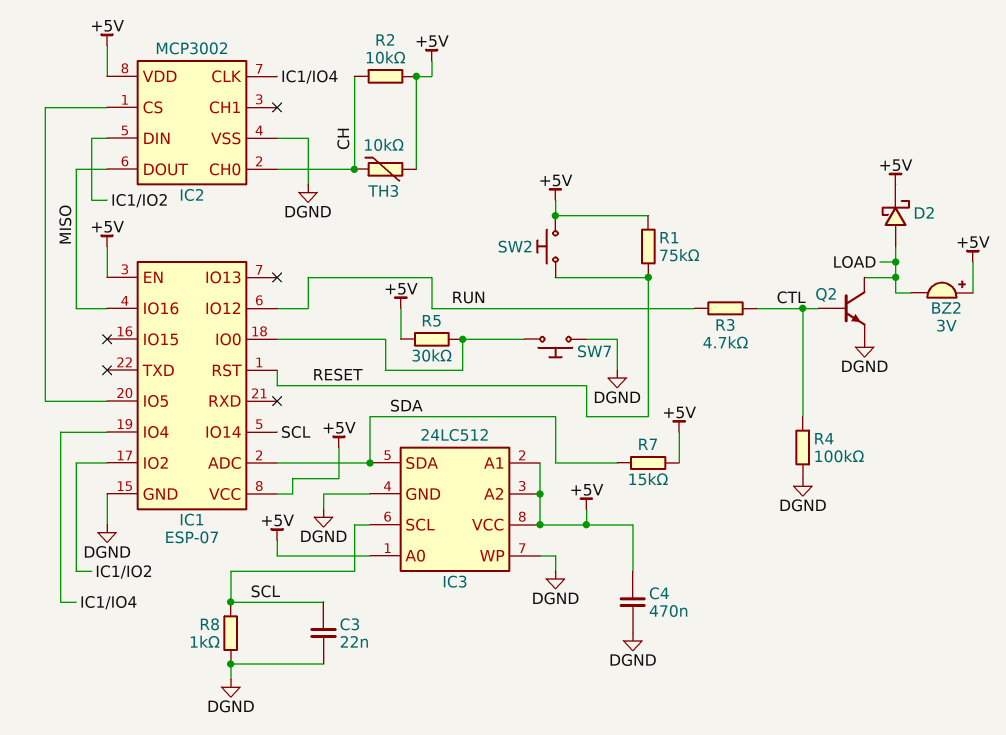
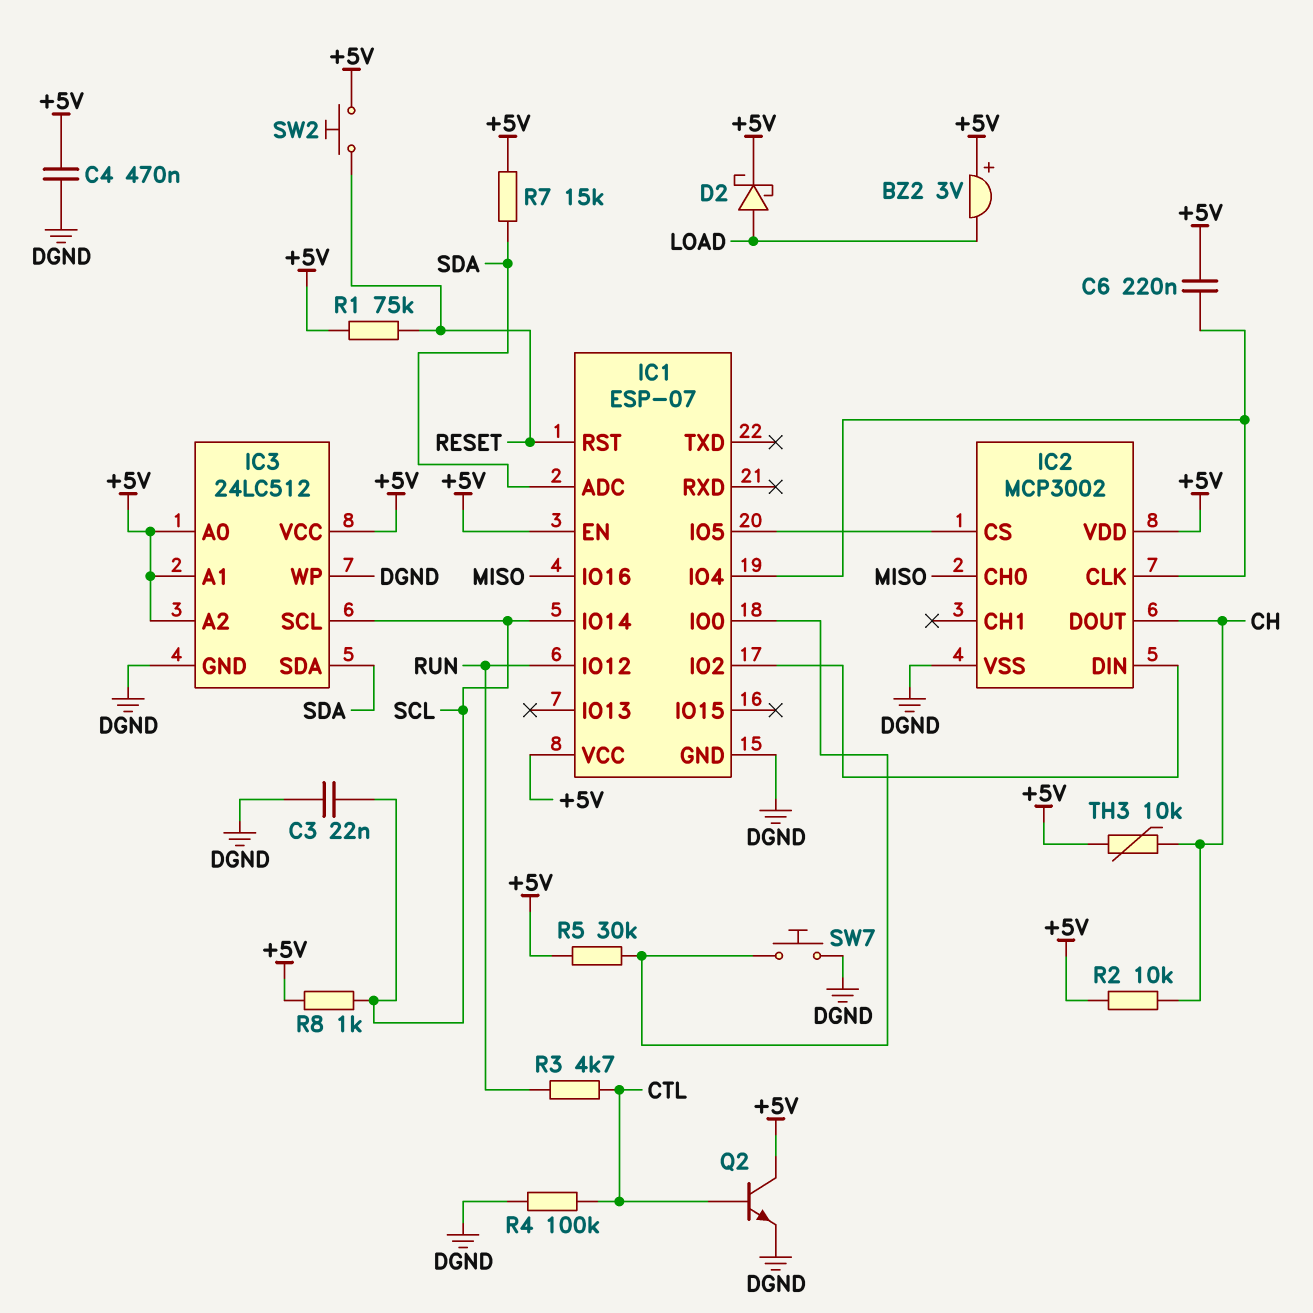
C6: none -> 220nF (+5V, IC1/IO4)
IC2 pin CH0: CH -> MISO
IC2 pin DOUT: MISO -> CH
Q2: NPN (B CTL, C LOAD, E DGND) -> NPN (B CTL, C +5V, E DGND)
R8: 1k (DGND, SCL) -> 1k (+5V, SCL)

